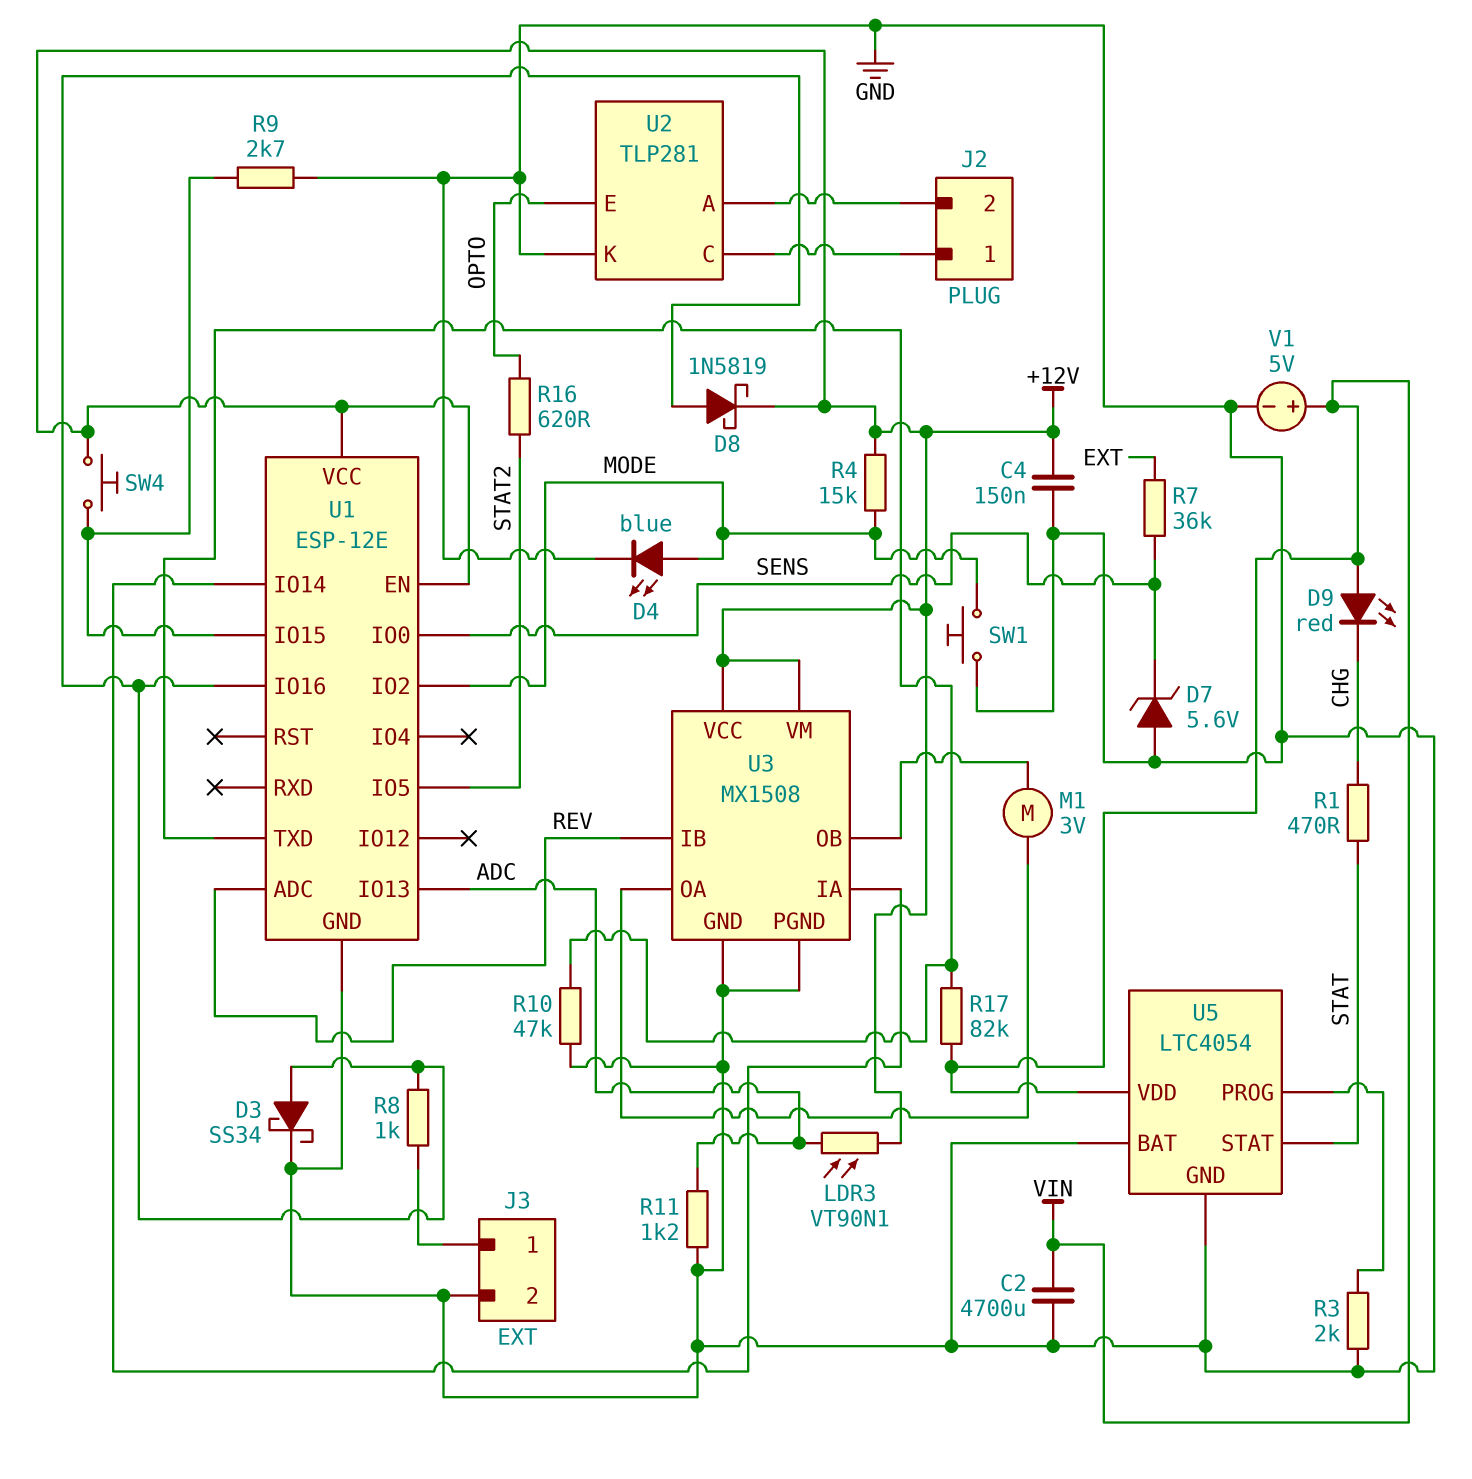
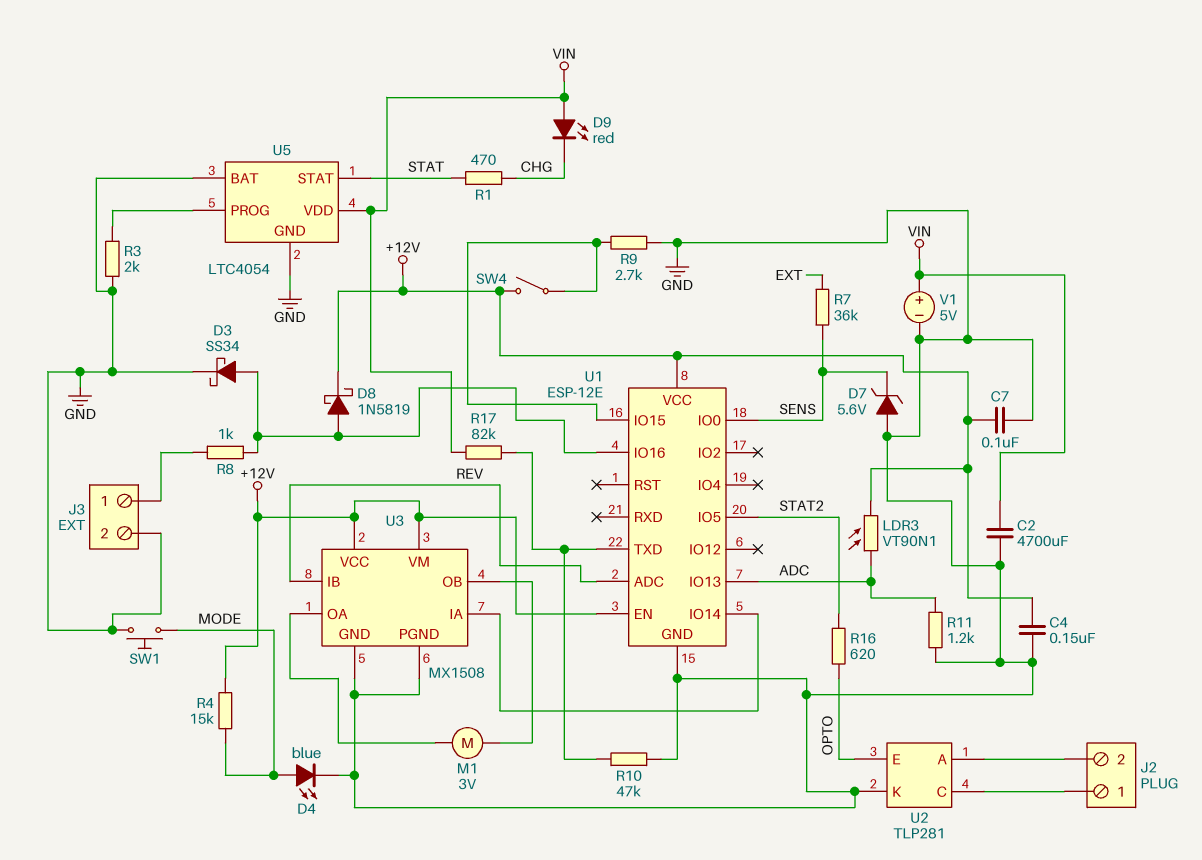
C7: none -> 100nF (+12V, GND)
SW4: button (+12V, U1/IO15) -> switch (+12V, U1/IO15)
U1 pin IO2: MODE -> none

